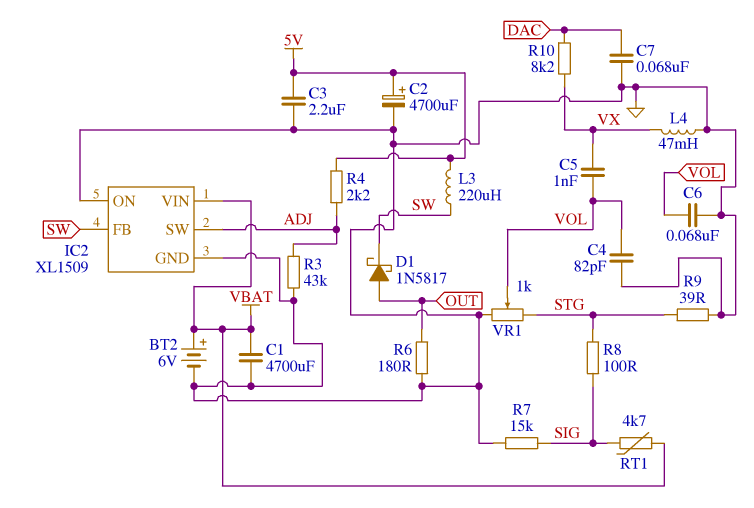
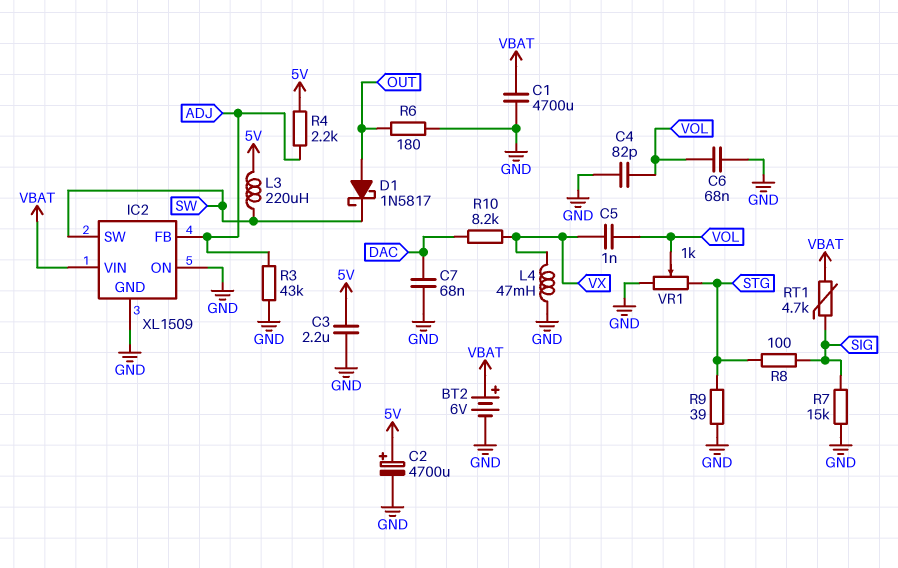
IC2 pin FB: SW -> ADJ
IC2 pin SW: ADJ -> SW

